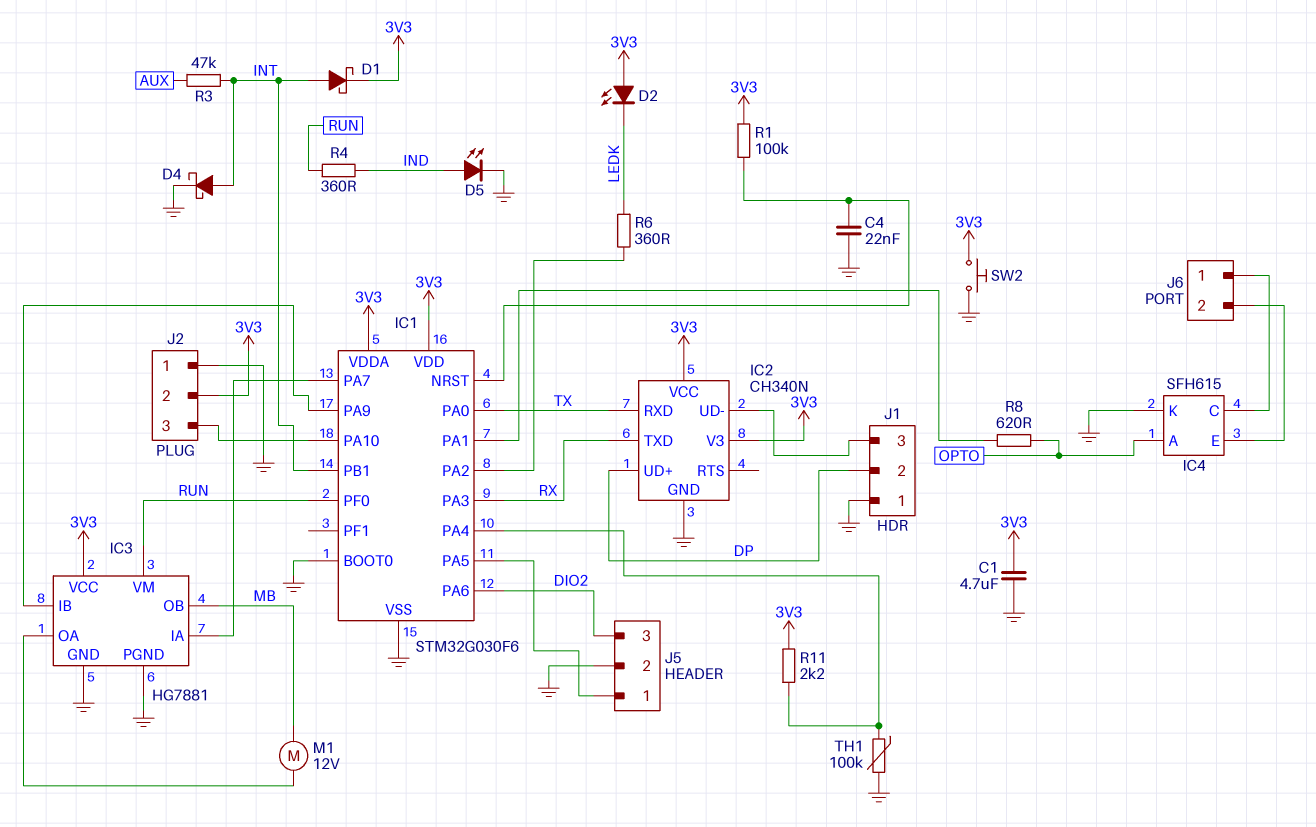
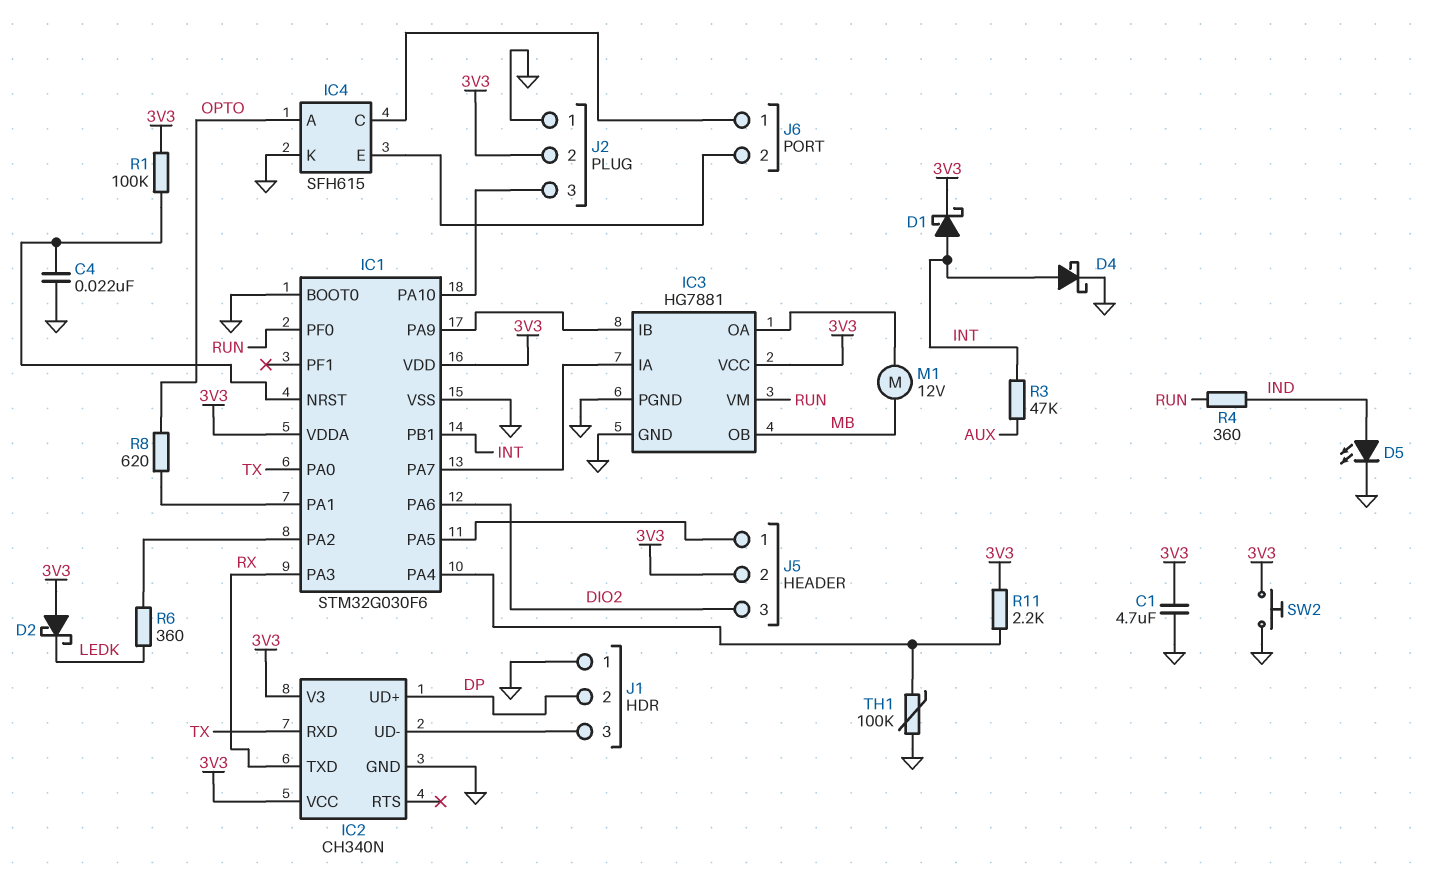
D2: LED (A 3V3, K LEDK) -> schottky (A 3V3, K LEDK)
J5 pin 2: GND -> 3V3

